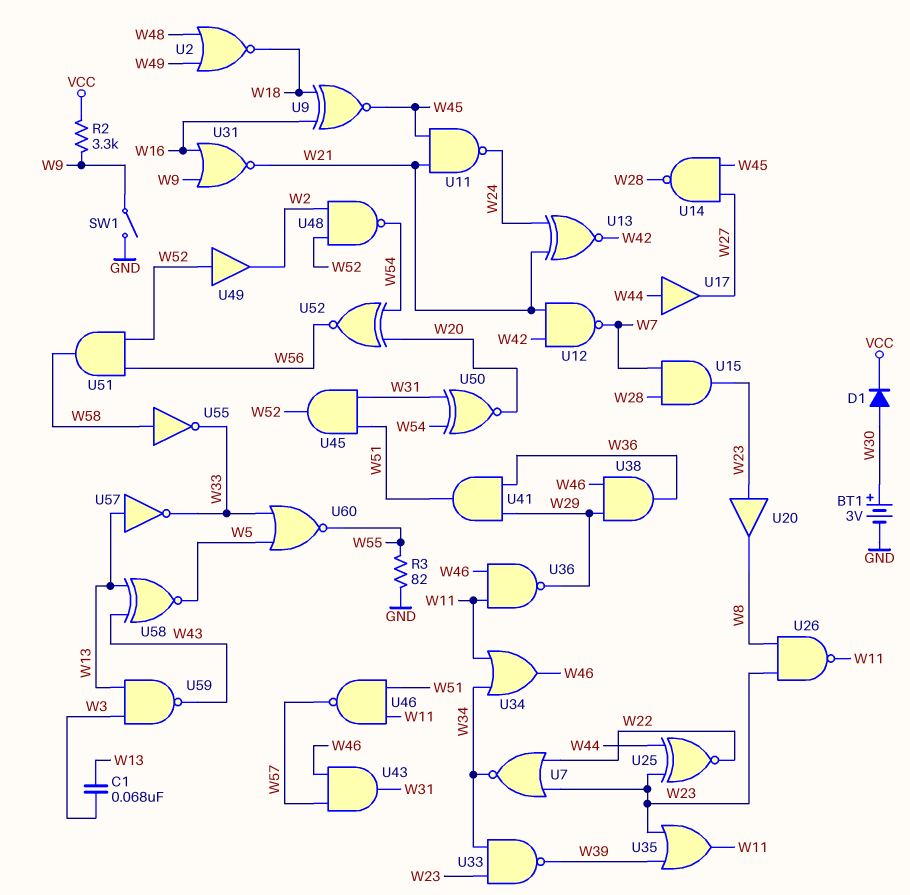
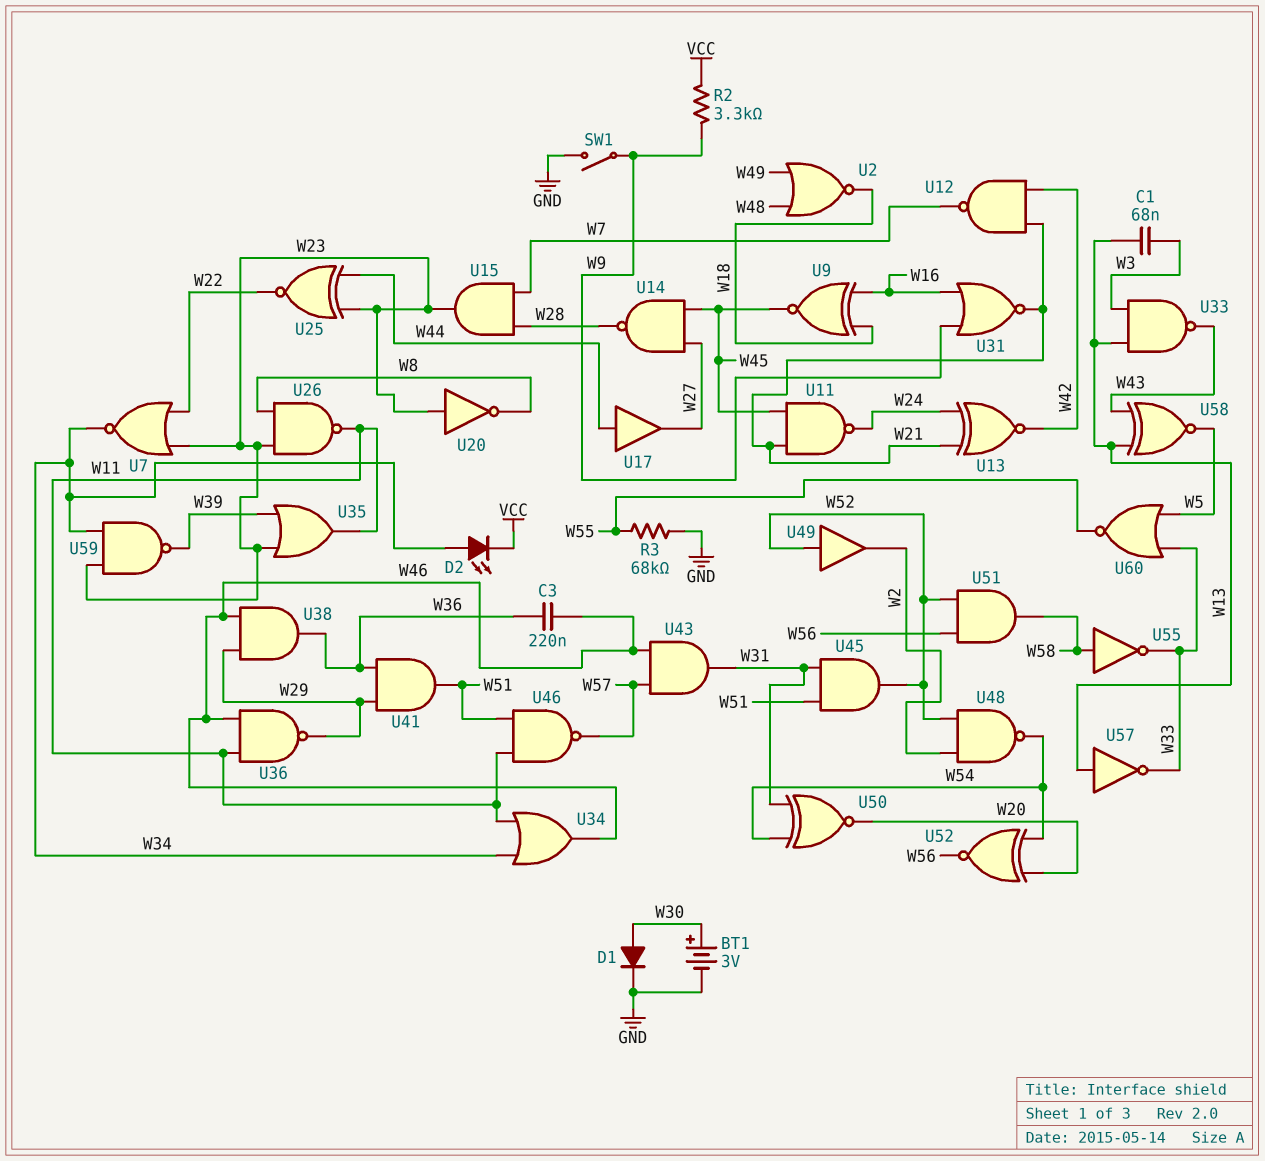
C3: none -> 220nF (W36, W46)
D1: diode (A W30, K VCC) -> diode (A W30, K GND)
D2: none -> LED (A W34, K VCC)
R3: 82 (GND, W55) -> 68k (GND, W55)
U20: buffer (in W23, out W8) -> NOT (in W23, out W8)
U33: NAND (in W23, in W34, out W39) -> NAND (in W3, in W13, out W43)
U59: NAND (in W3, in W13, out W43) -> NAND (in W23, in W34, out W39)

